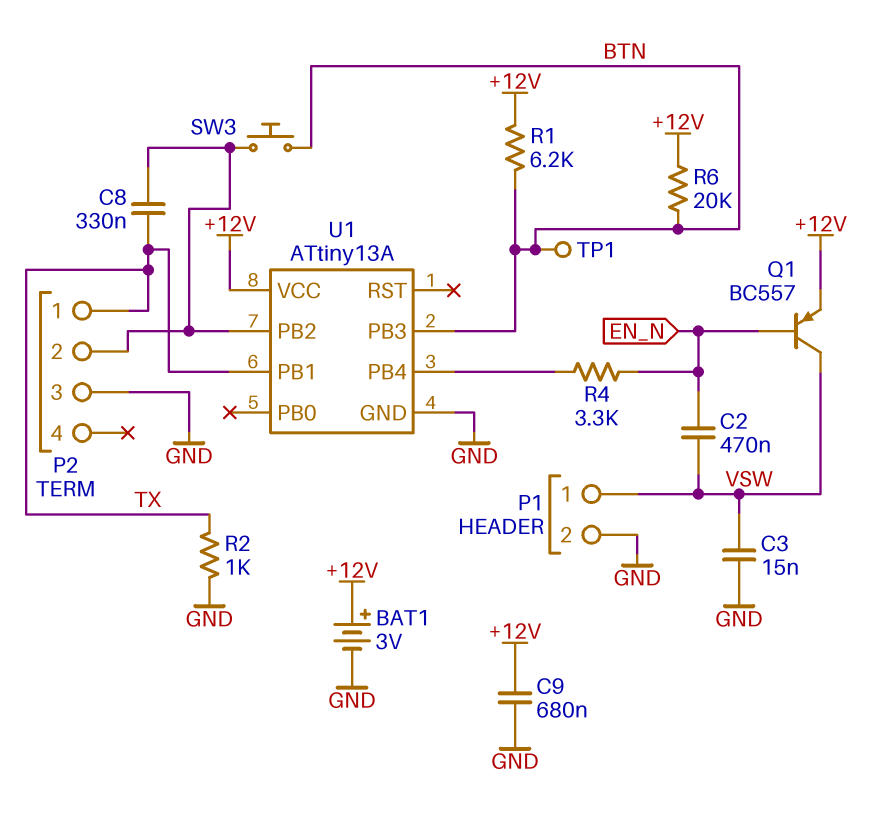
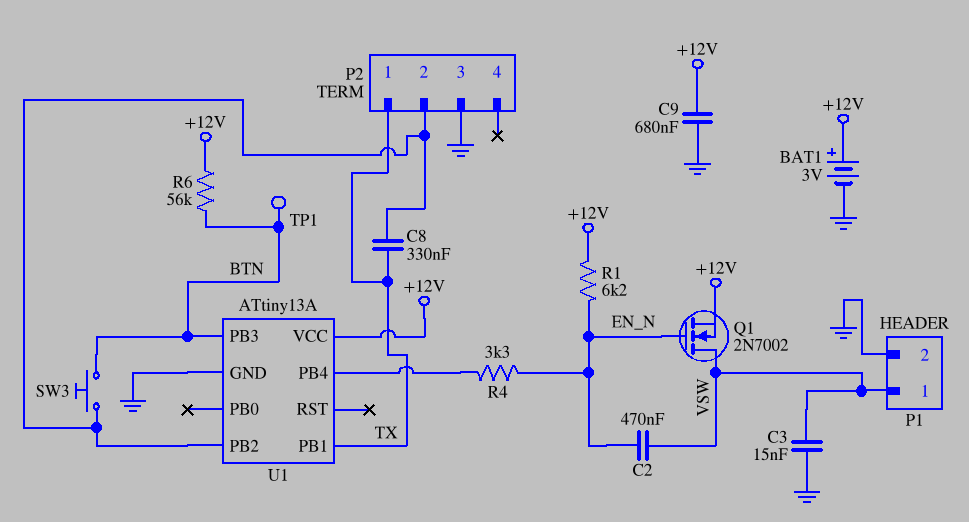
Q1: PNP BC557 (B EN_N, C VSW, E +12V) -> NMOS 2N7002 (G EN_N, D VSW, S +12V)
R1: 6.2k (+12V, BTN) -> 6.2k (+12V, EN_N)
R2: 1k (GND, TX) -> none
R6: 20k (+12V, BTN) -> 56k (+12V, BTN)

